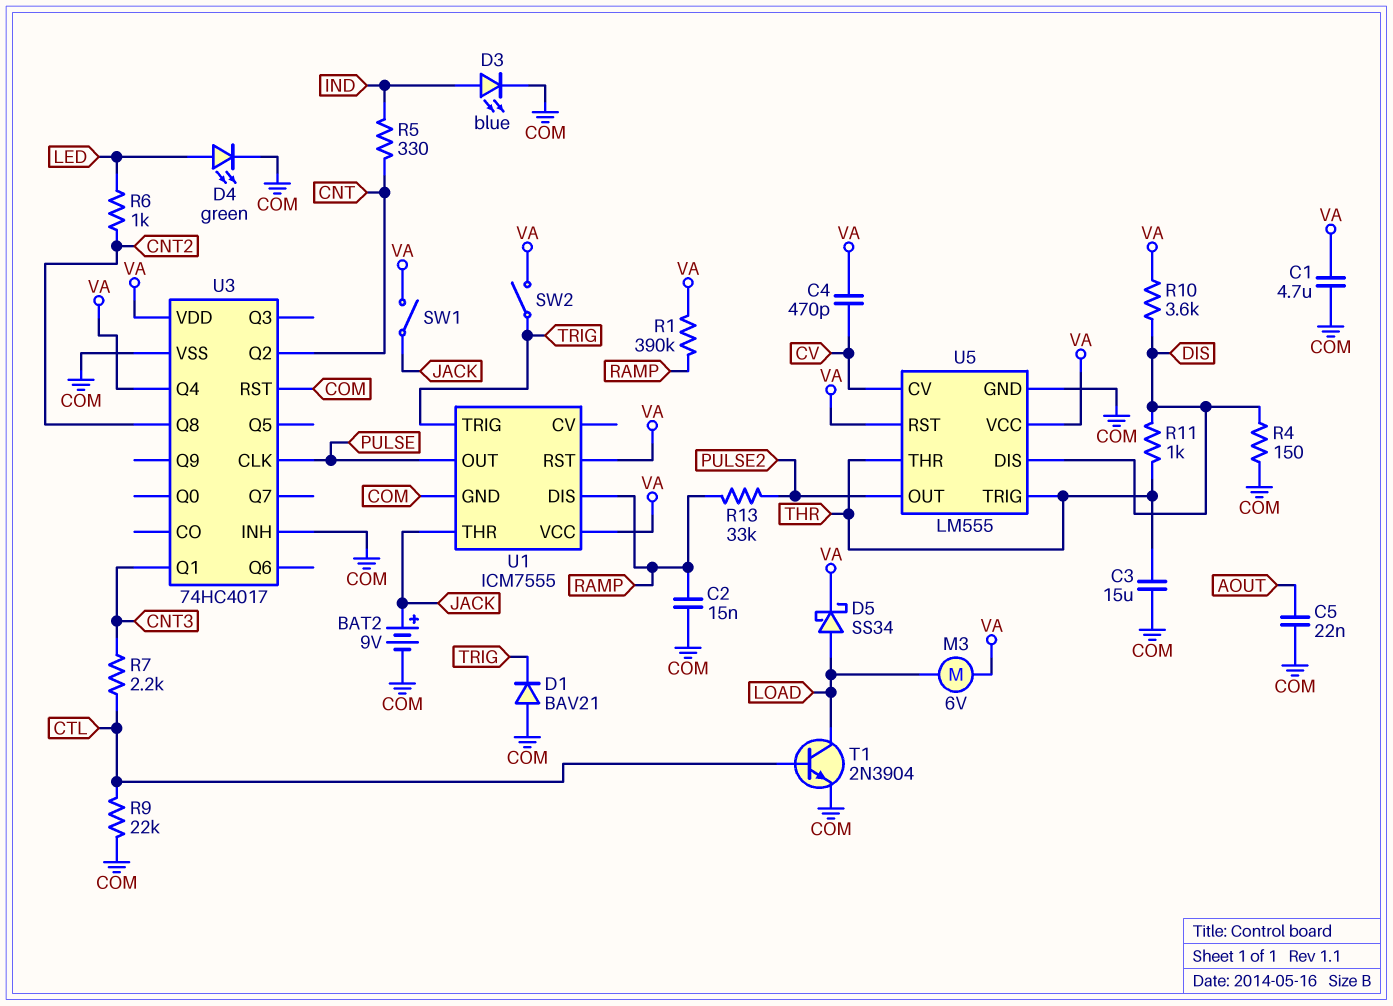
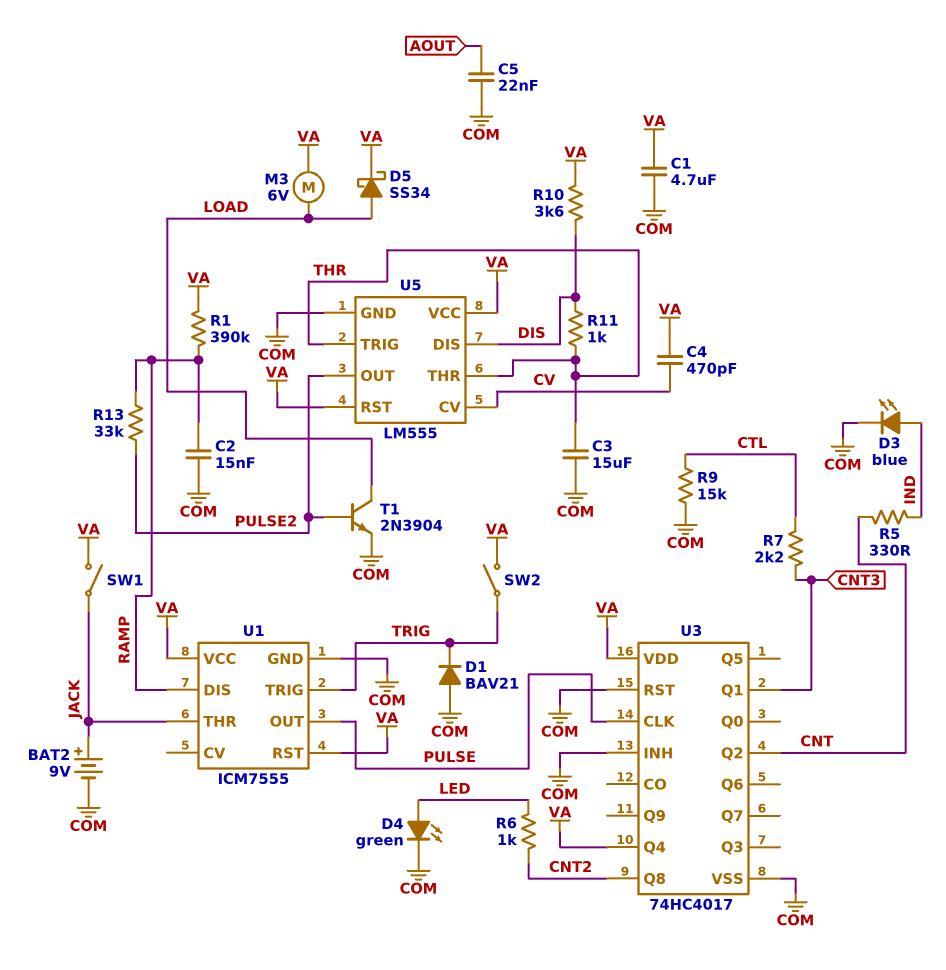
R4: 150 (COM, DIS) -> none
R9: 22k (COM, CTL) -> 15k (COM, CTL)
T1: NPN 2N3904 (B CTL, C LOAD, E COM) -> NPN 2N3904 (B PULSE2, C LOAD, E COM)

